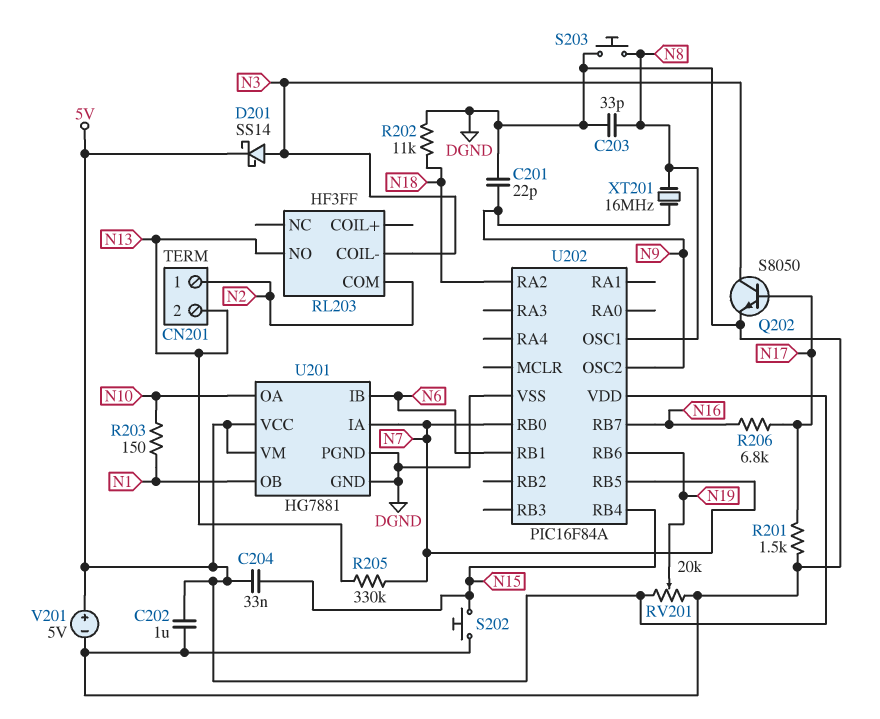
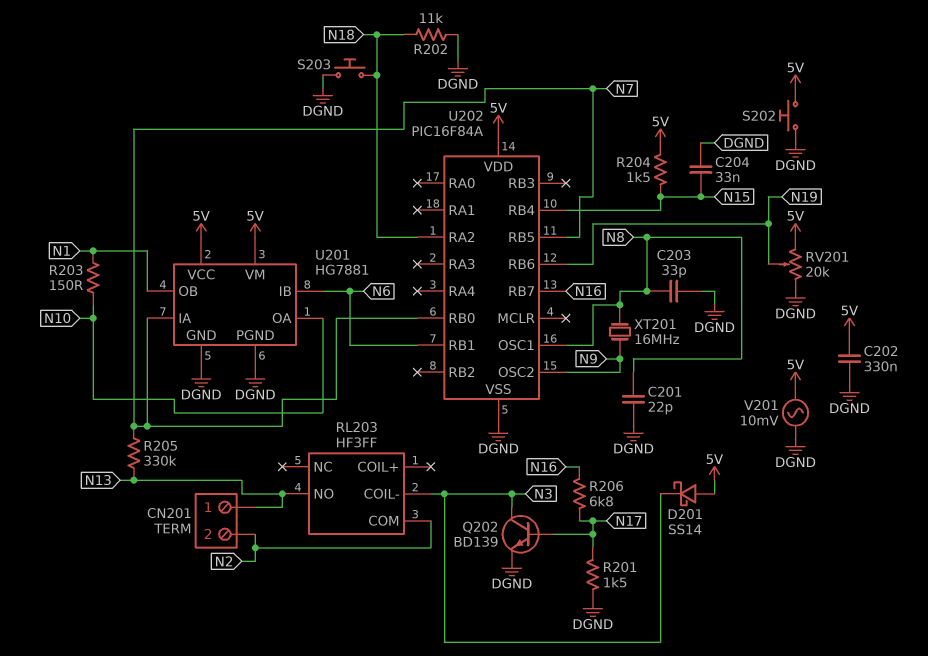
C201: 22pF (DGND, N9) -> 22pF (DGND, N8)
C202: 1uF (5V, DGND) -> 330nF (5V, DGND)
C204: 33nF (5V, N15) -> 33nF (DGND, N15)
CN201 pin 1: N2 -> N13
CN201 pin 2: N13 -> N2
D201: schottky SS14 (A N3, K 5V) -> schottky SS14 (A 5V, K N3)
Q202: NPN S8050 (B N17, C N3, E DGND) -> NPN BD139 (B N17, C N3, E DGND)
R204: none -> 1.5k (5V, N15)
S202: button (DGND, N15) -> button (5V, DGND)
S203: button (DGND, N8) -> button (DGND, N18)
V201: 5V (plus 5V, minus DGND) -> AC 10mV (5V, DGND)

